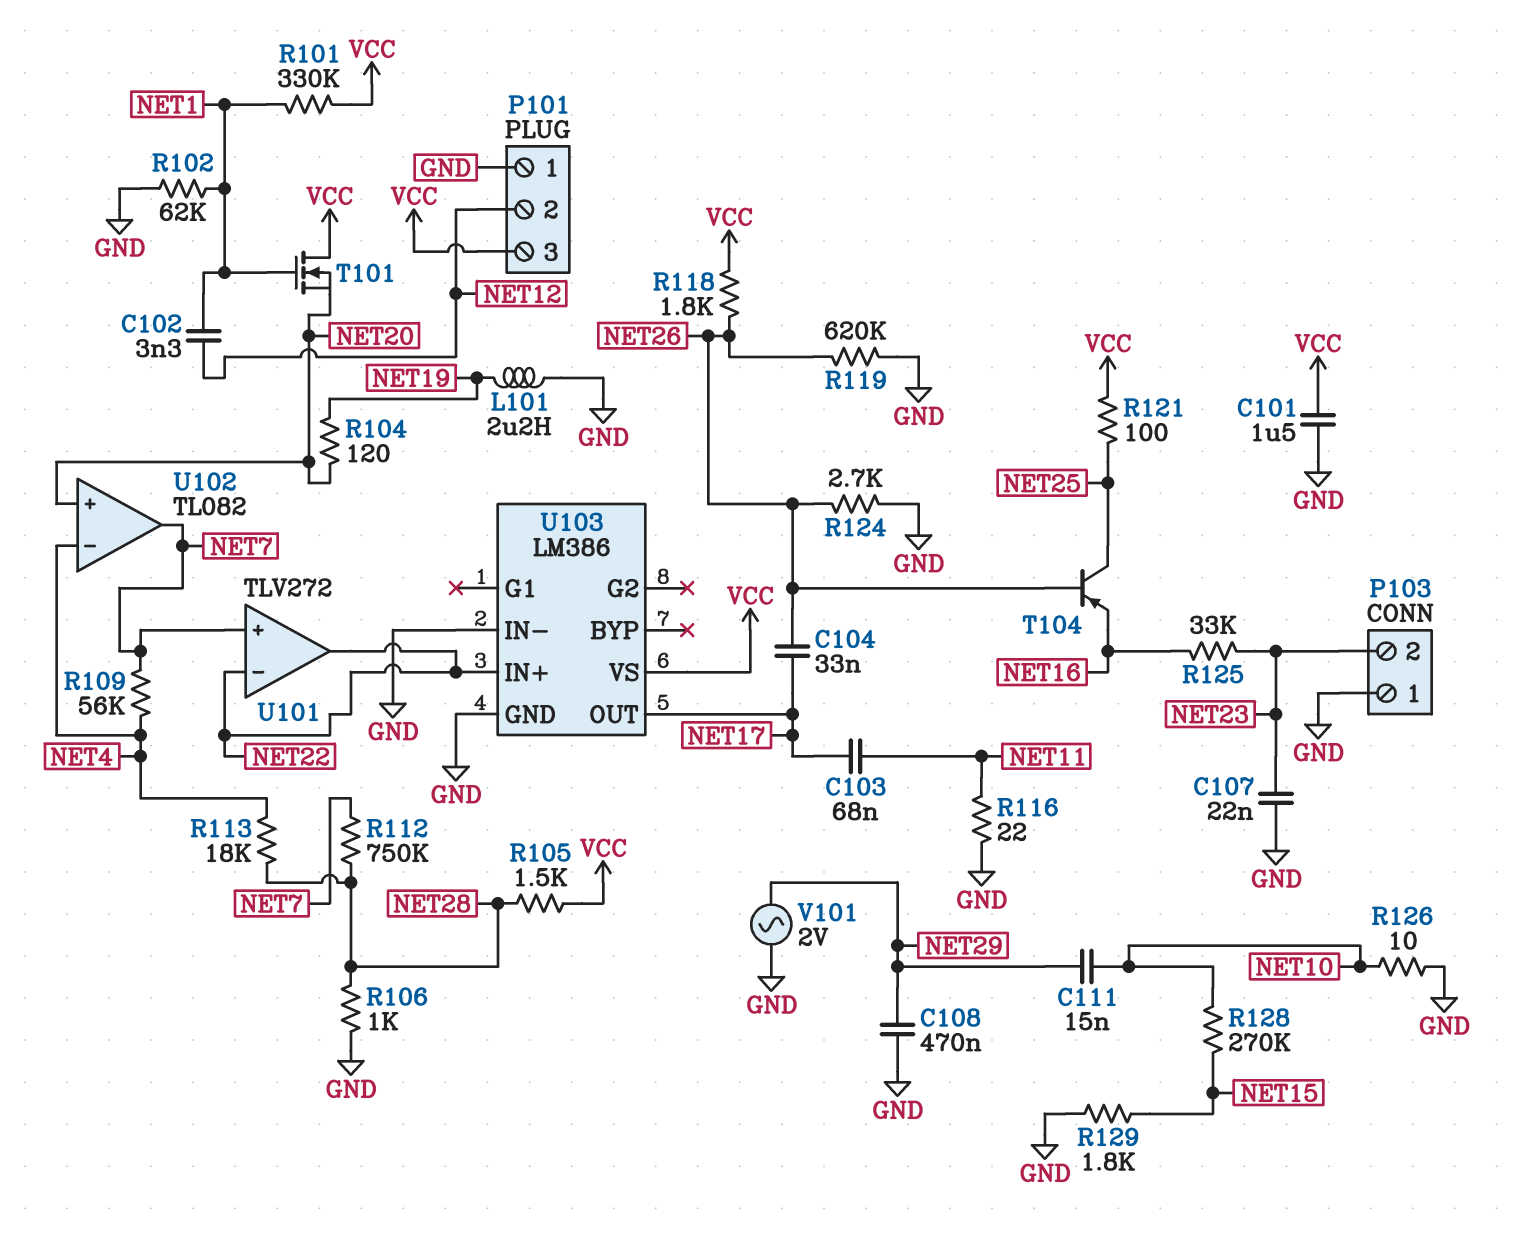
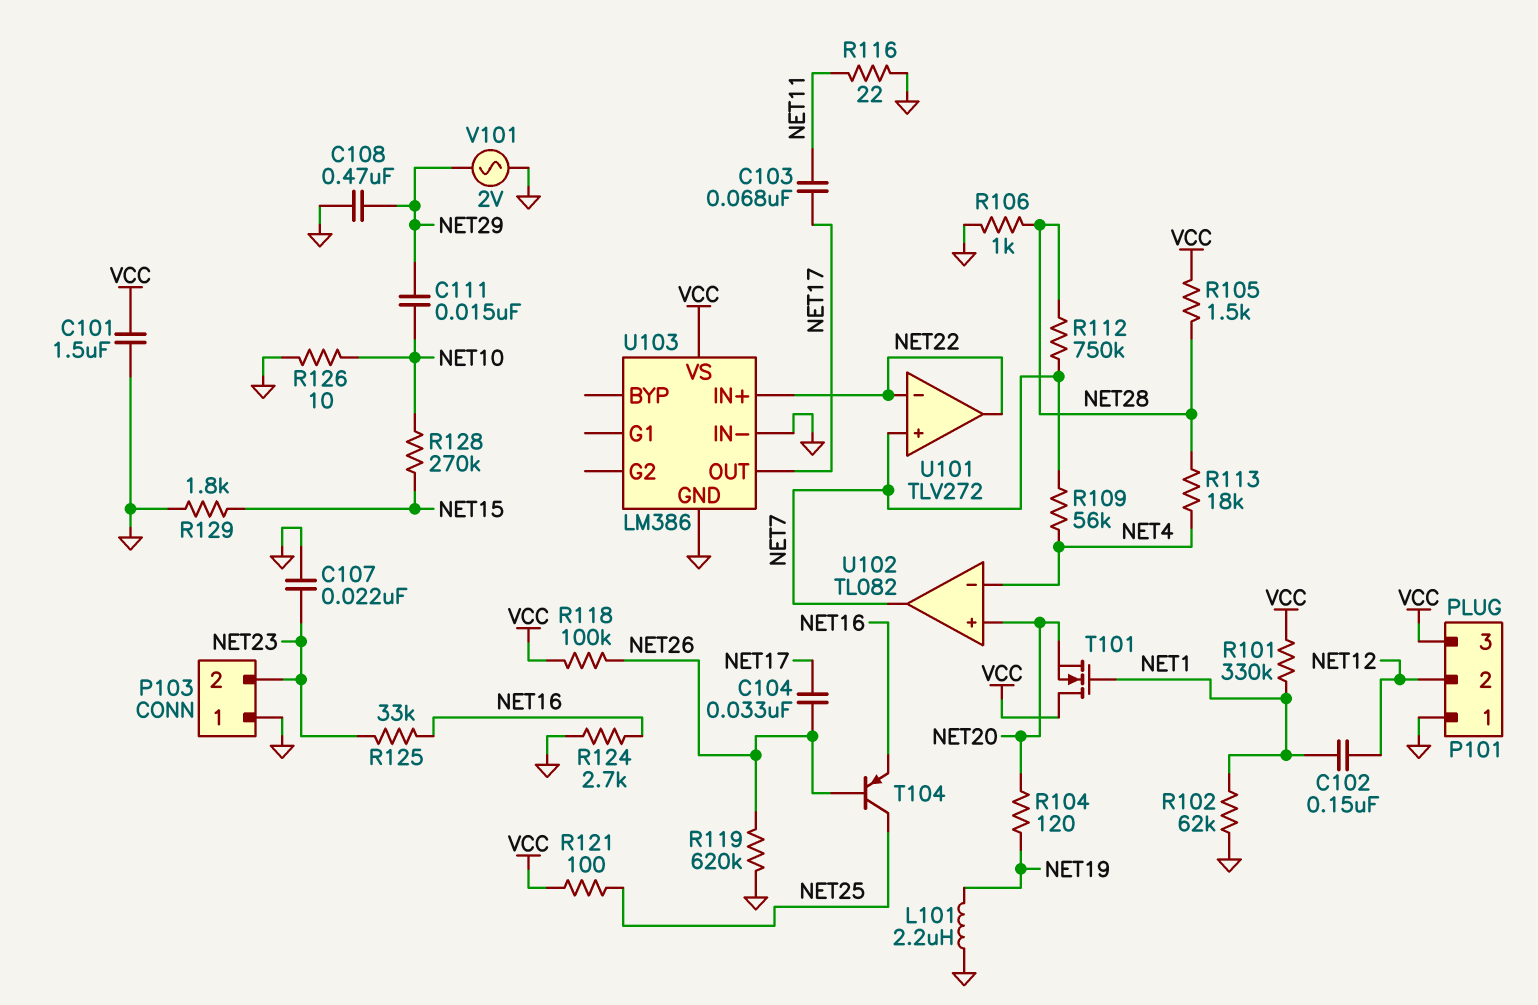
C102: 3.3nF (NET1, NET12) -> 150nF (NET1, NET12)
R118: 1.8k (NET26, VCC) -> 100k (NET26, VCC)
R124: 2.7k (GND, NET26) -> 2.7k (GND, NET16)

